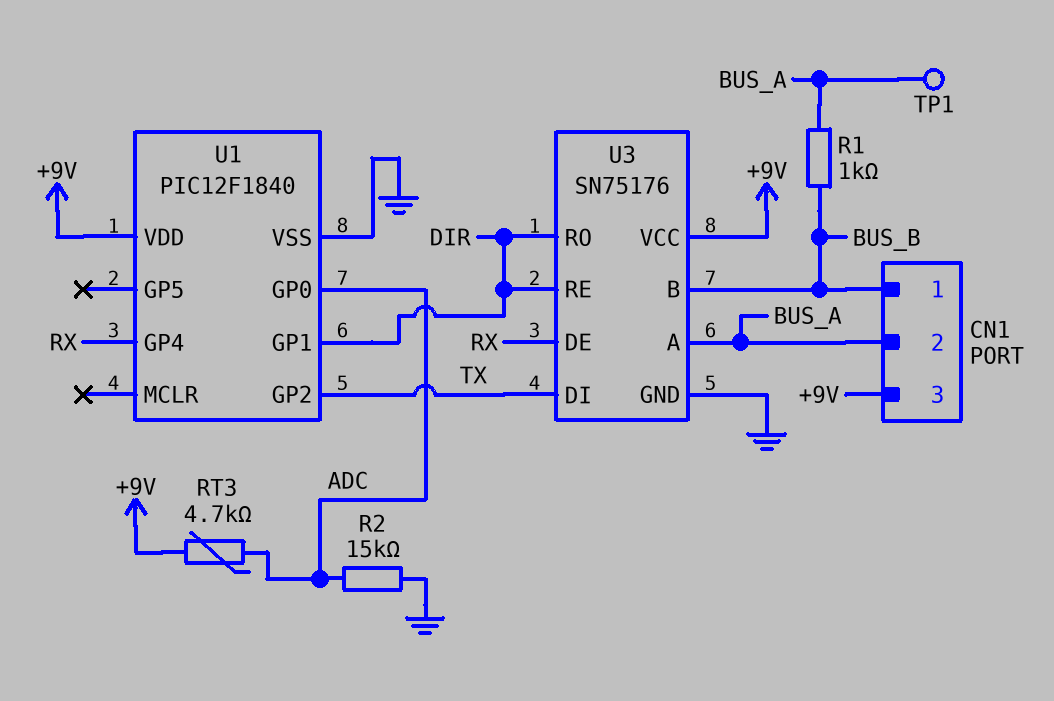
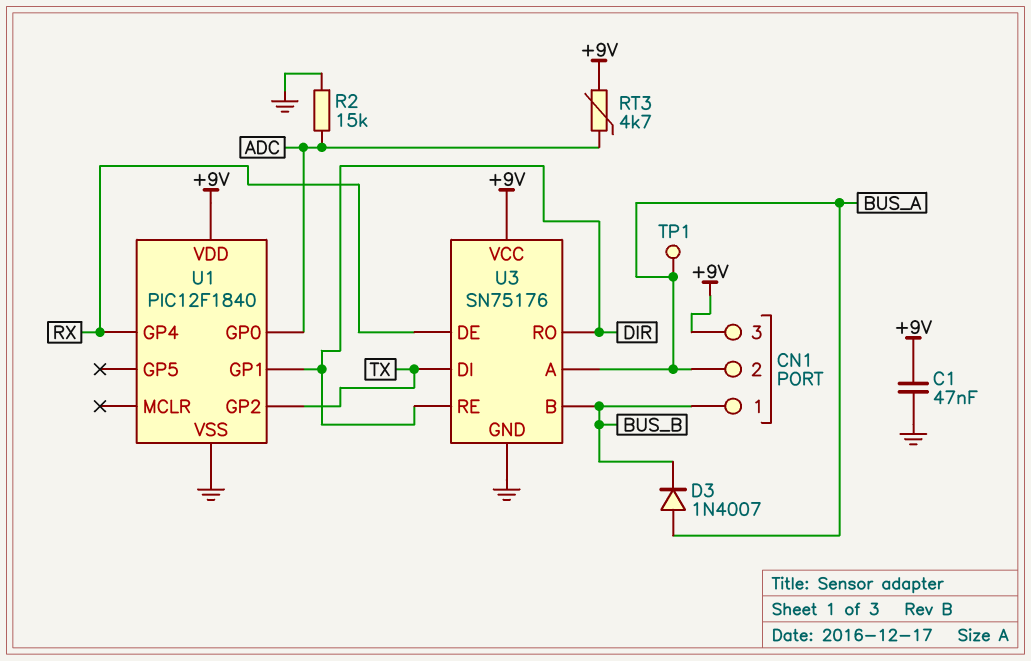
C1: none -> 47nF (+9V, GND)
D3: none -> diode 1N4007 (A BUS_A, K BUS_B)
R1: 1k (BUS_A, BUS_B) -> none

